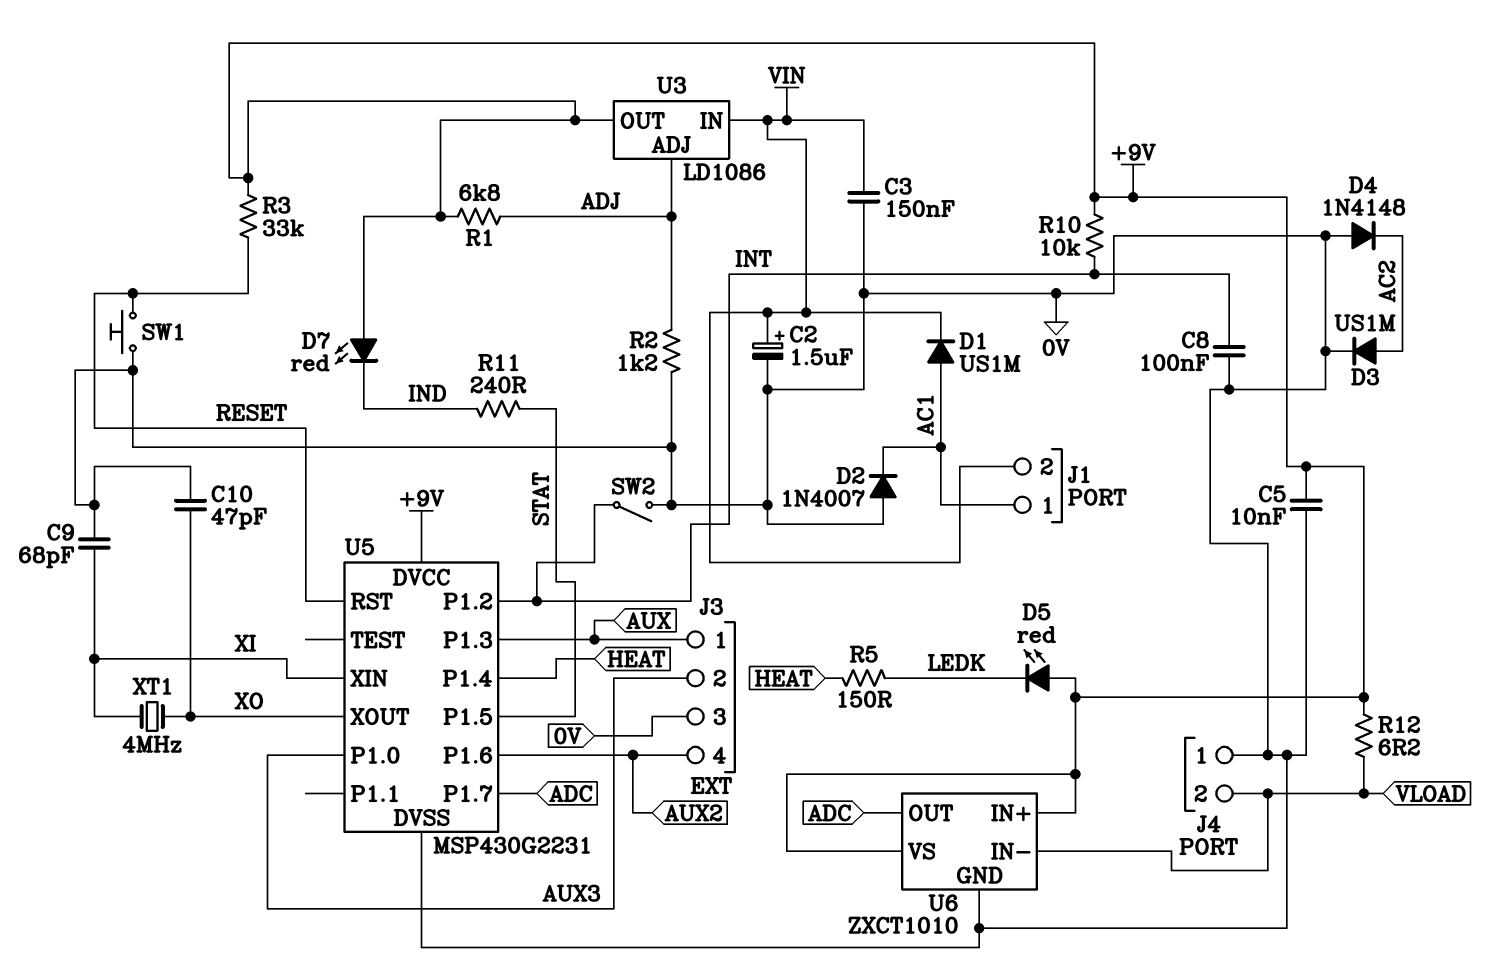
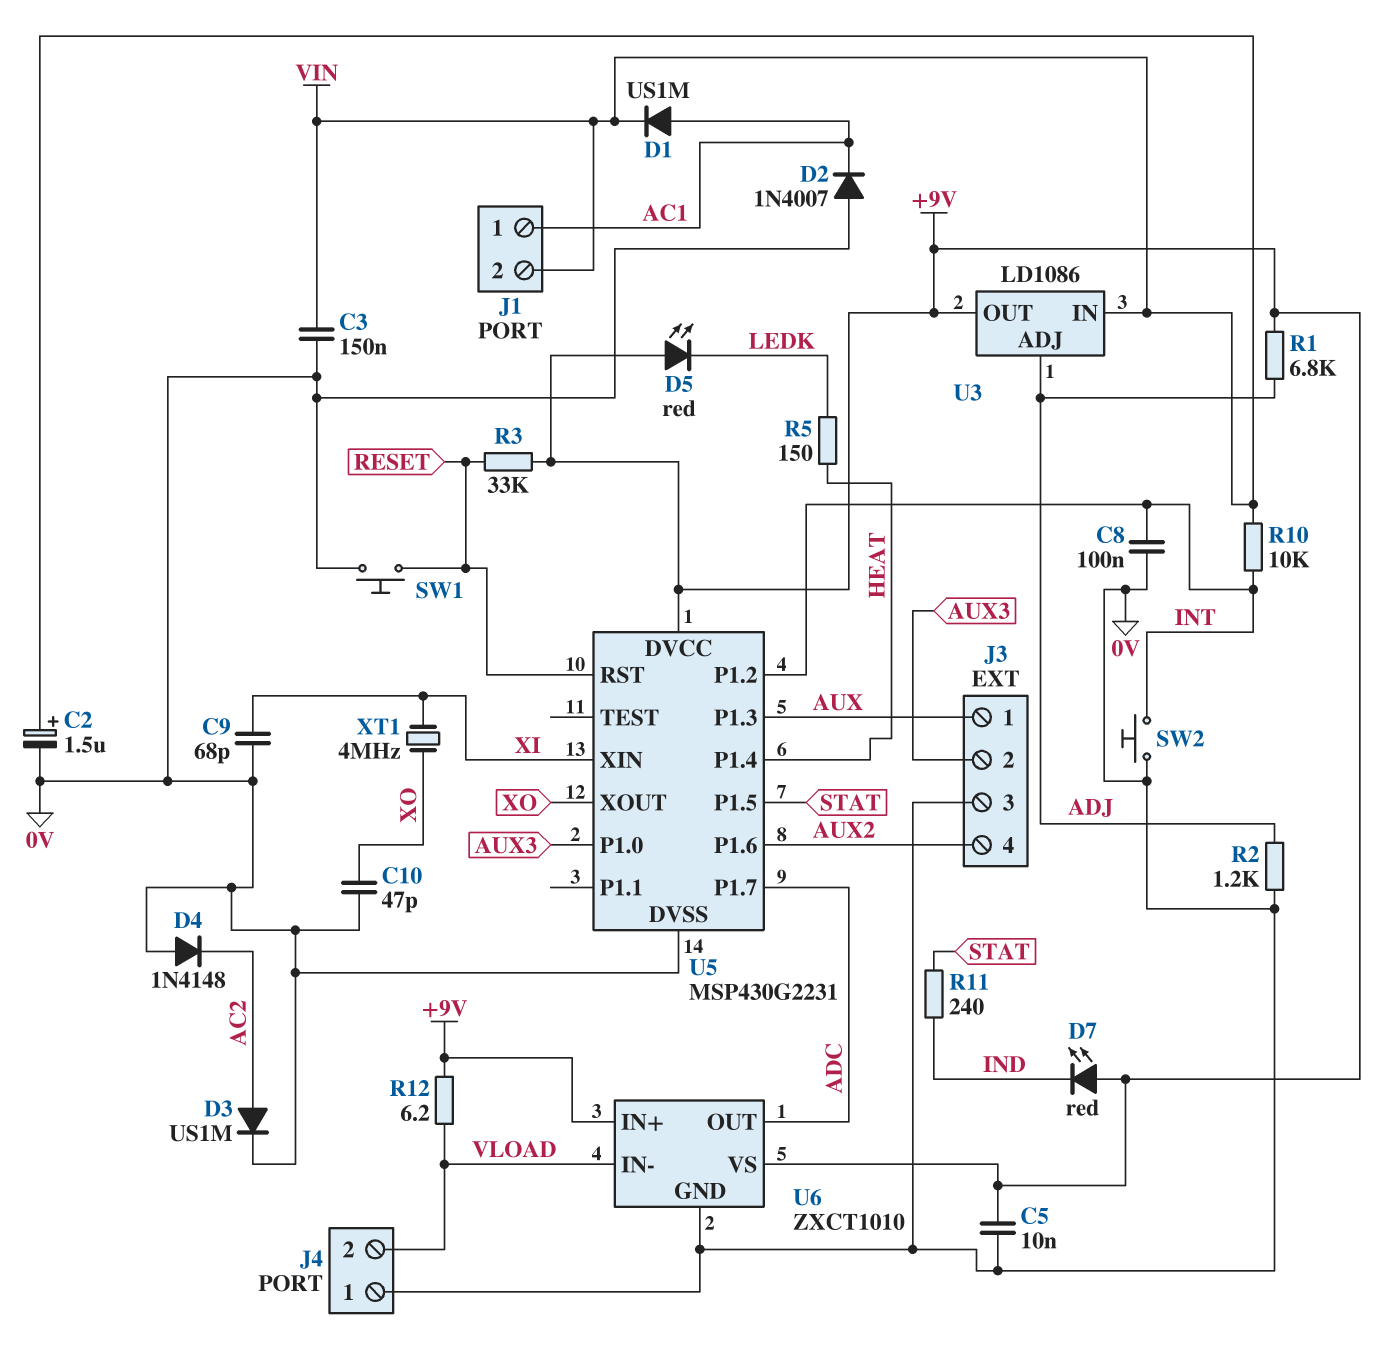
R10: 10k (+9V, INT) -> 10k (INT, VIN)
SW2: switch (0V, INT) -> button (0V, INT)

